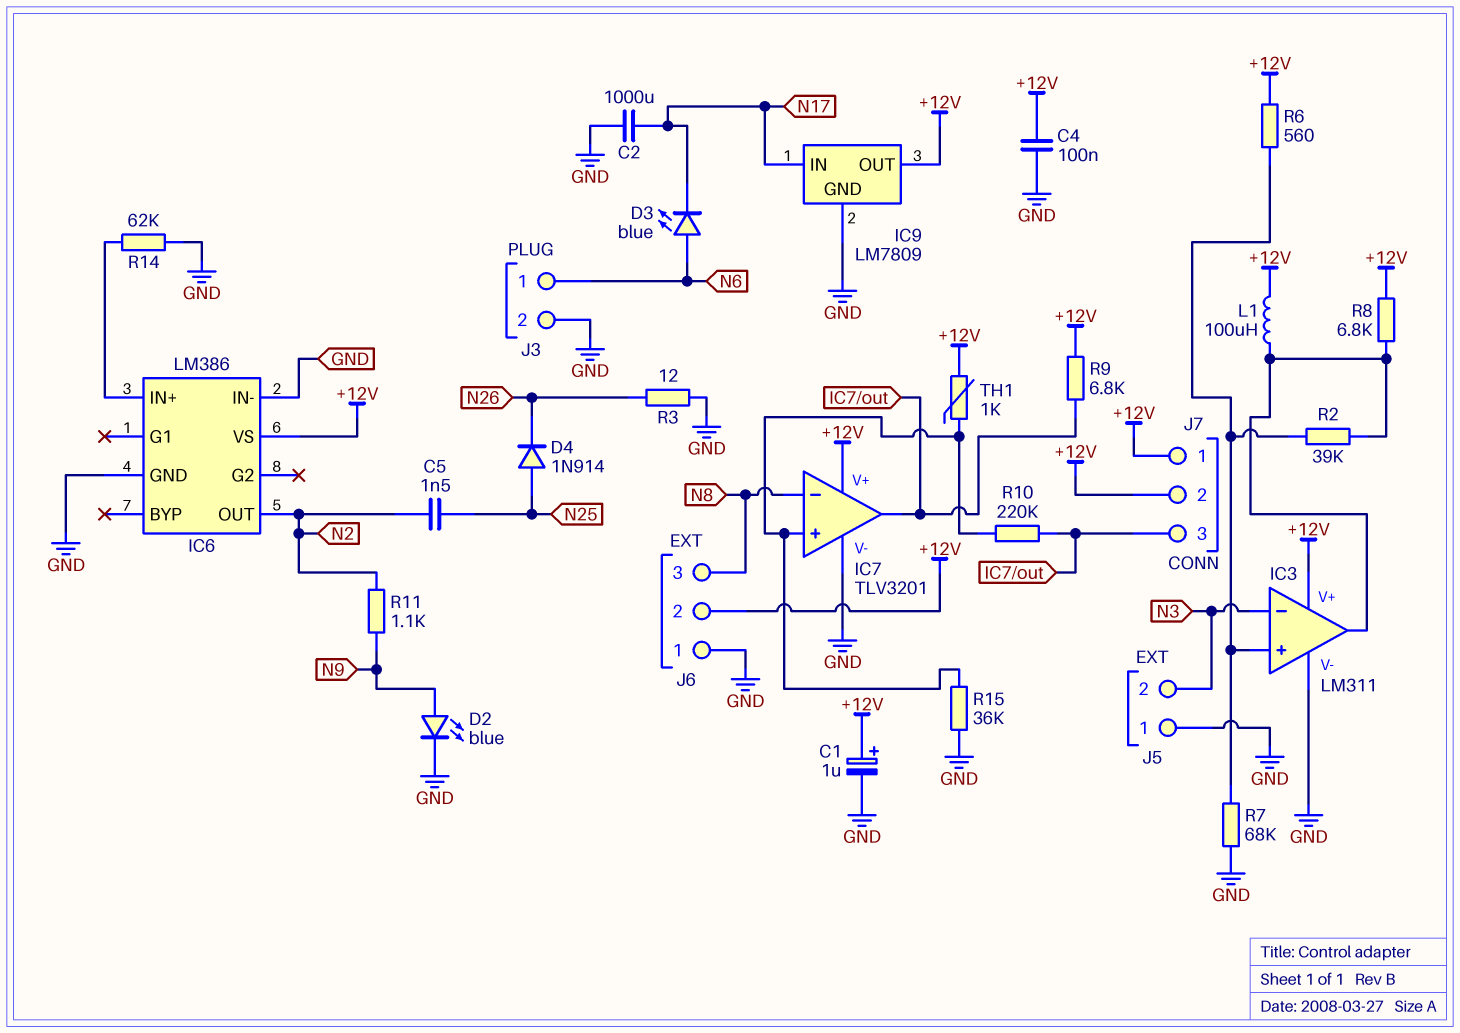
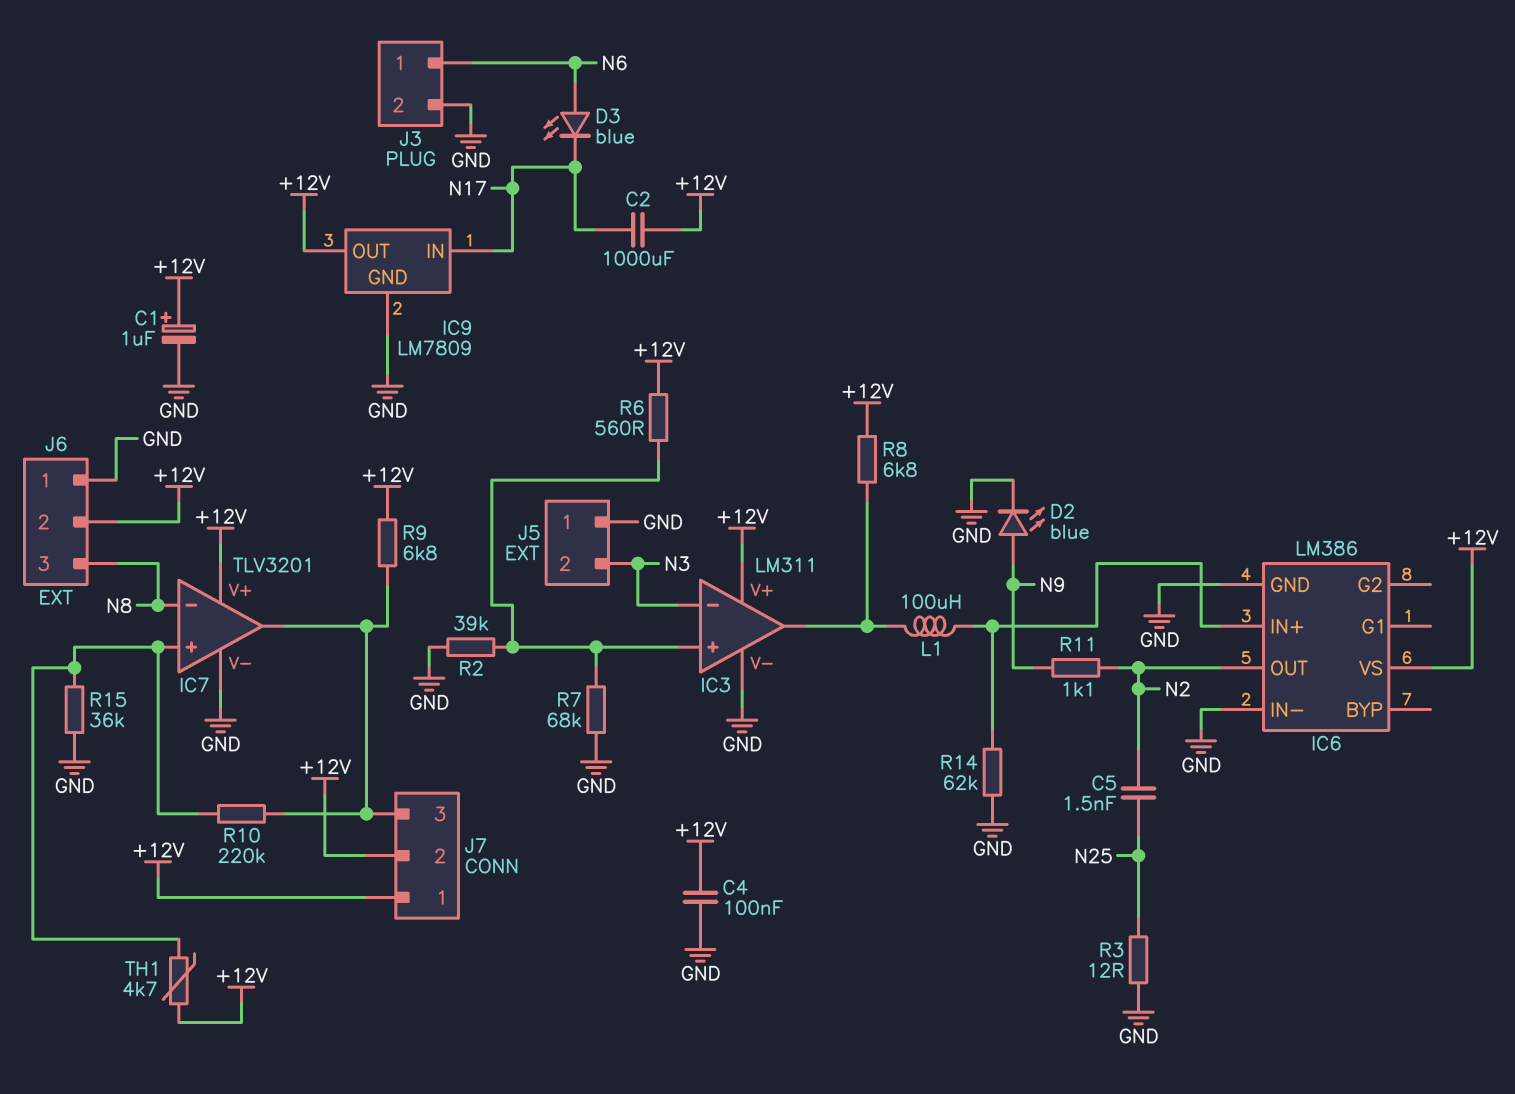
C2: 1000uF (GND, N17) -> 1000uF (+12V, N17)
D4: diode 1N914 (A N25, K N26) -> none
L1: 100uH (+12V, IC3/out) -> 100uH (IC3/out, IC6/IN+)
R2: 39k (IC3/in+, IC3/out) -> 39k (GND, IC3/in+)
R3: 12 (GND, N26) -> 12 (GND, N25)
TH1: 1k (+12V, IC7/in+) -> 4.7k (+12V, IC7/in+)

